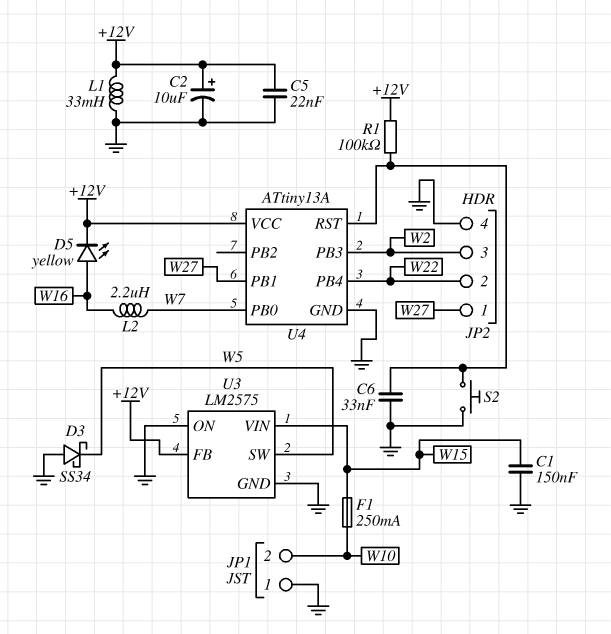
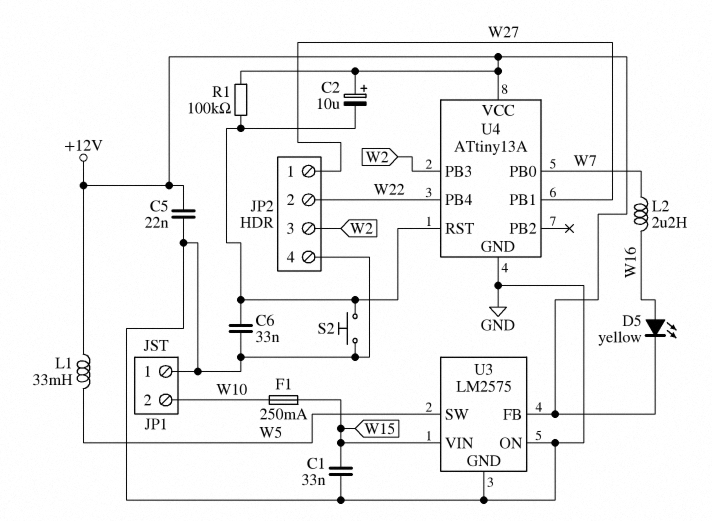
C1: 150nF (GND, W15) -> 33nF (GND, W15)
C2: 10uF (plus +12V, minus GND) -> 10uF (plus +12V, minus U4/RST)
D3: schottky SS34 (A GND, K W5) -> none
L1: 33mH (+12V, GND) -> 33mH (+12V, W5)

